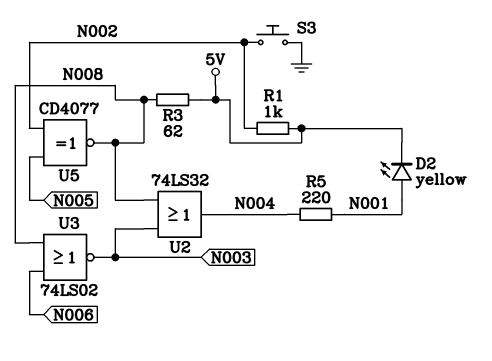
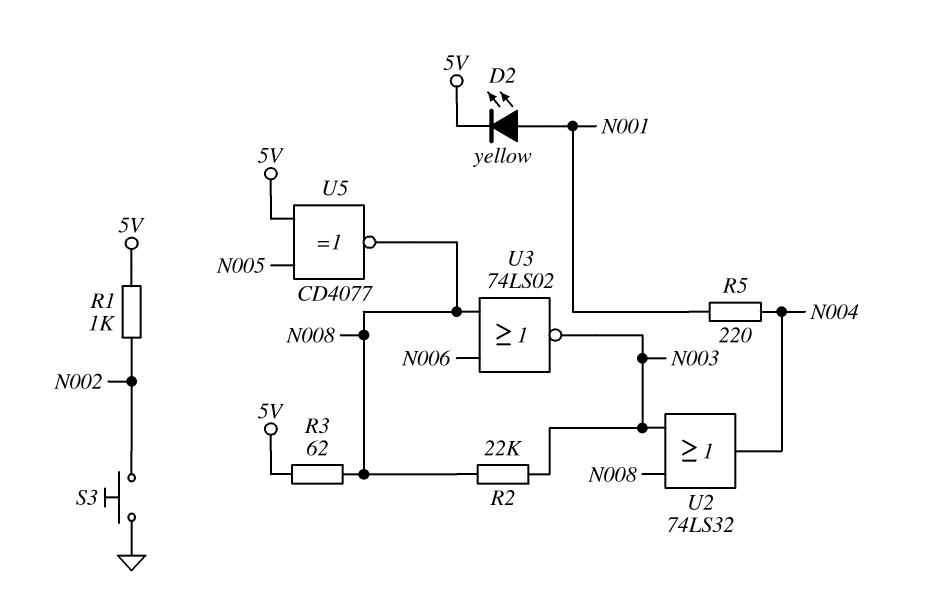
R2: none -> 22k (N003, N008)
U5: XNOR CD4077 (in N002, in N005, out N008) -> XNOR CD4077 (in 5V, in N005, out N008)

